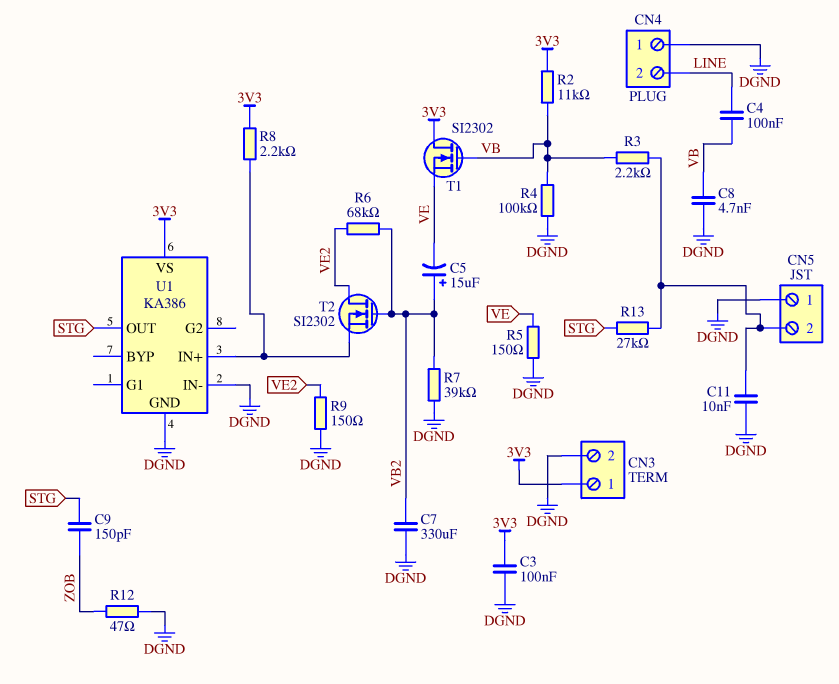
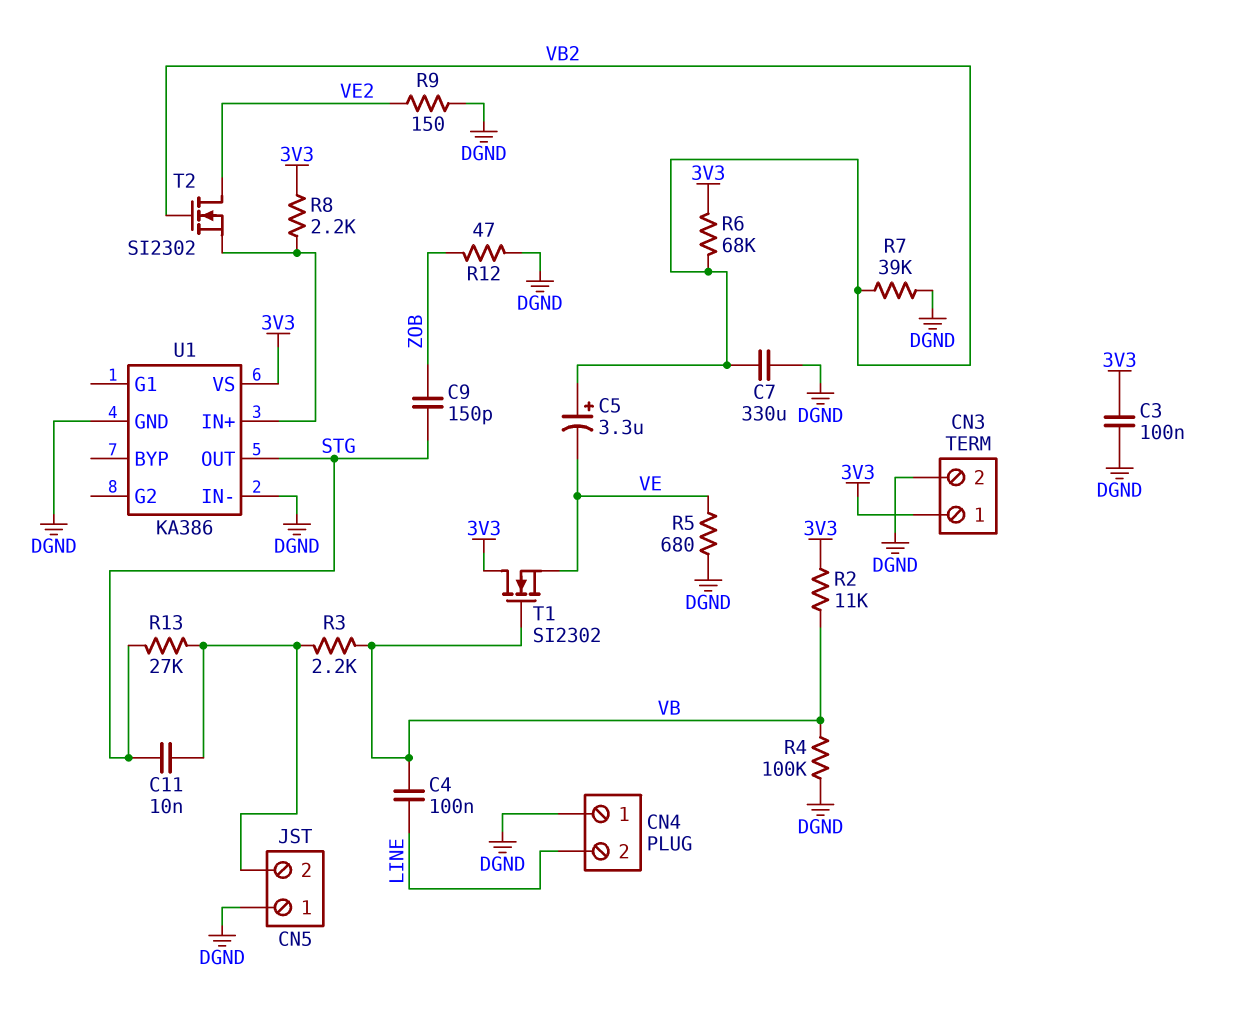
C5: 15uF (plus VB2, minus VE) -> 3.3uF (plus VB2, minus VE)
C8: 4.7nF (DGND, VB) -> none
C11: 10nF (CN5/2, DGND) -> 10nF (CN5/2, STG)
R5: 150 (DGND, VE) -> 680 (DGND, VE)
R6: 68k (VB2, VE2) -> 68k (3V3, VB2)

